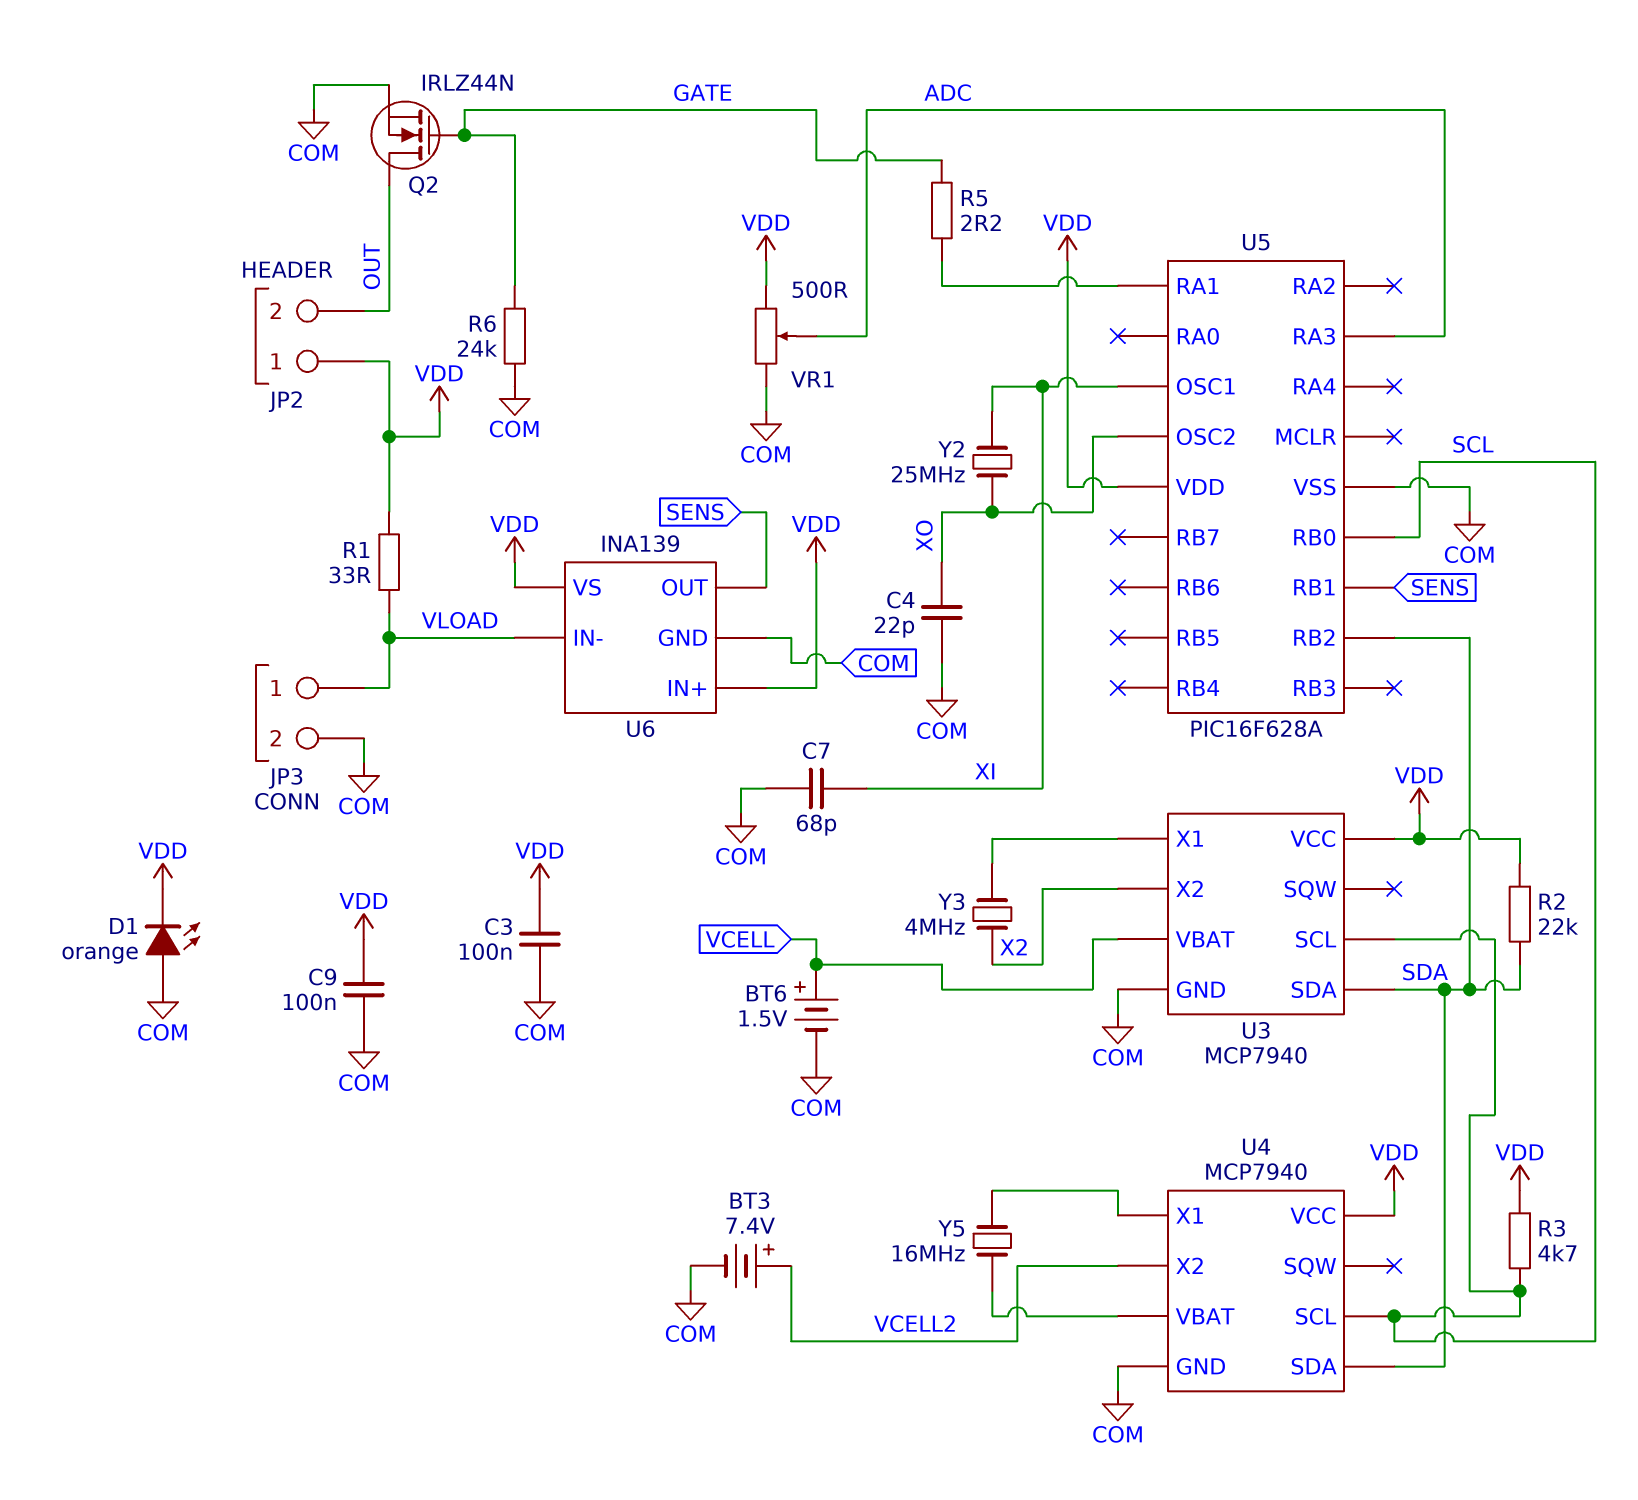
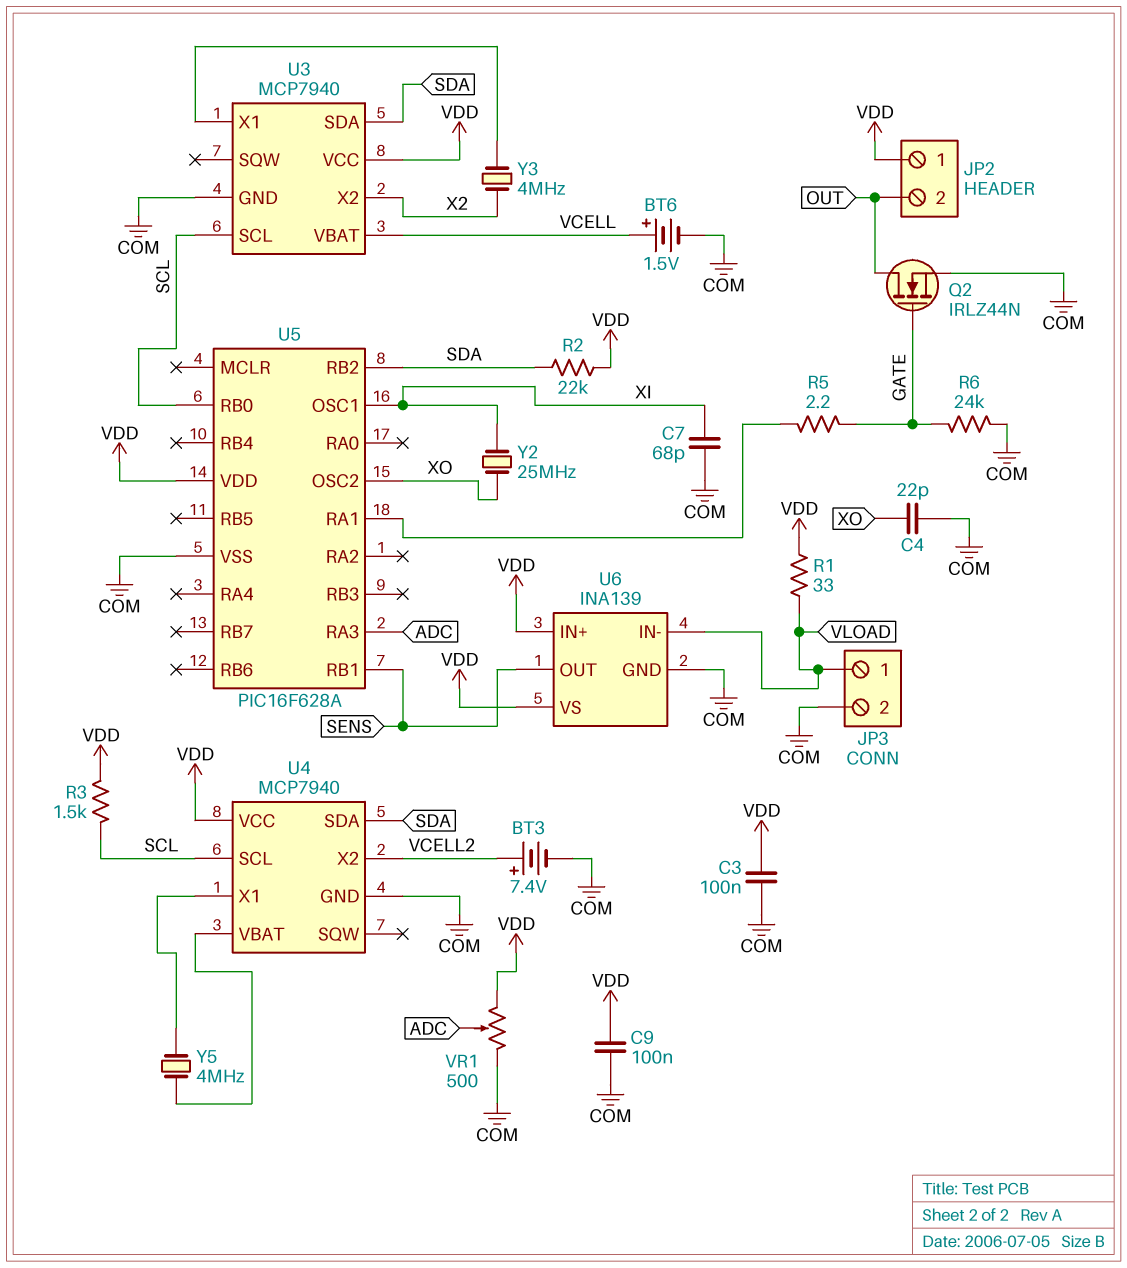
D1: LED orange (A COM, K VDD) -> none
R3: 4.7k (SCL, VDD) -> 1.5k (SCL, VDD)
Y5: 16MHz (U4/VBAT, U4/X1) -> 4MHz (U4/VBAT, U4/X1)

